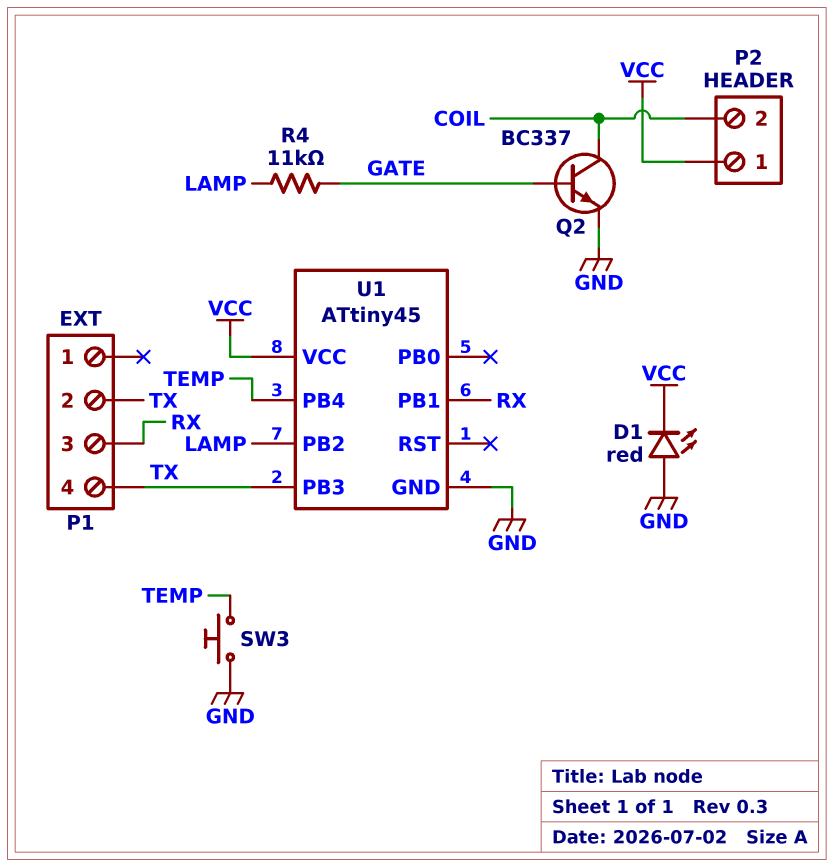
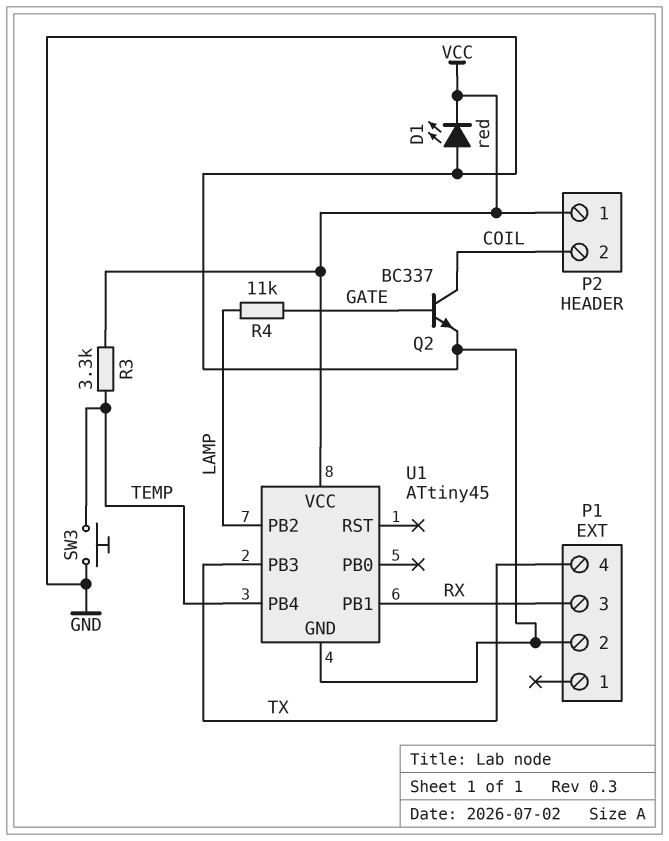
P1 pin 2: TX -> GND
R3: none -> 3.3k (TEMP, VCC)

